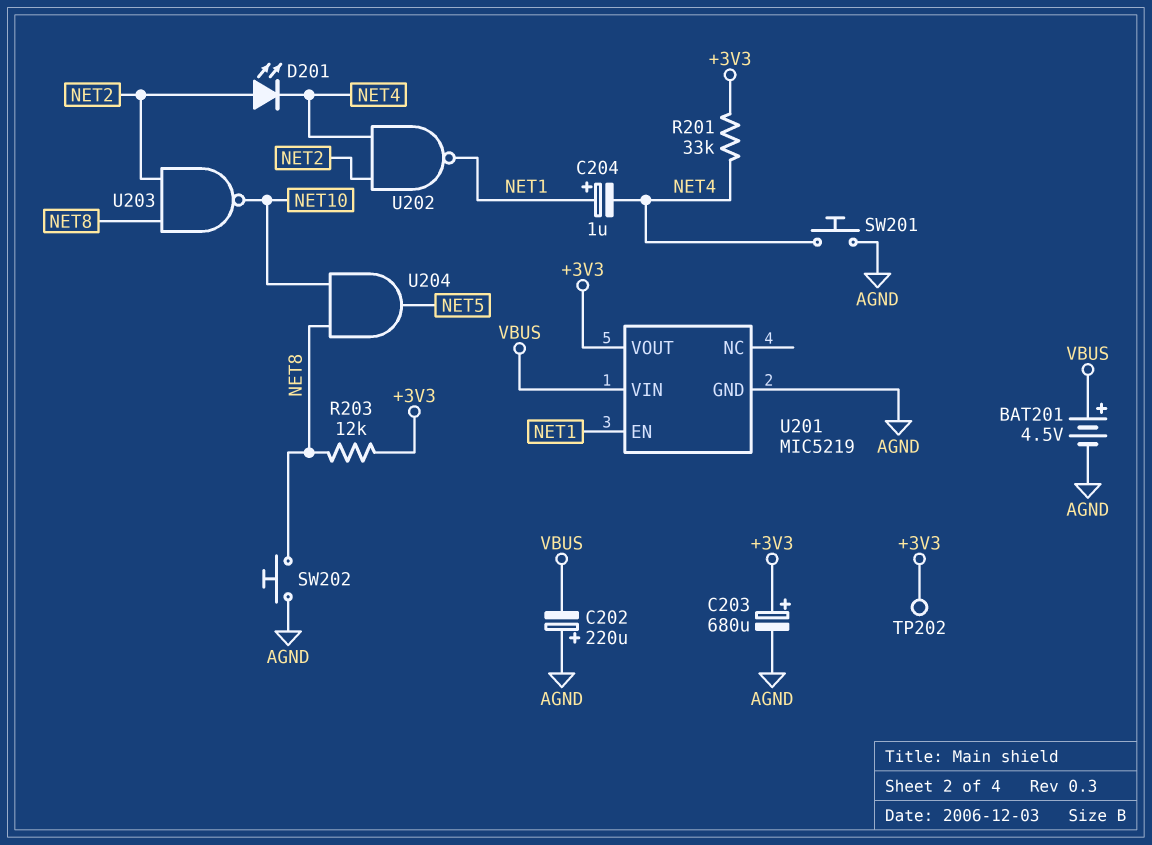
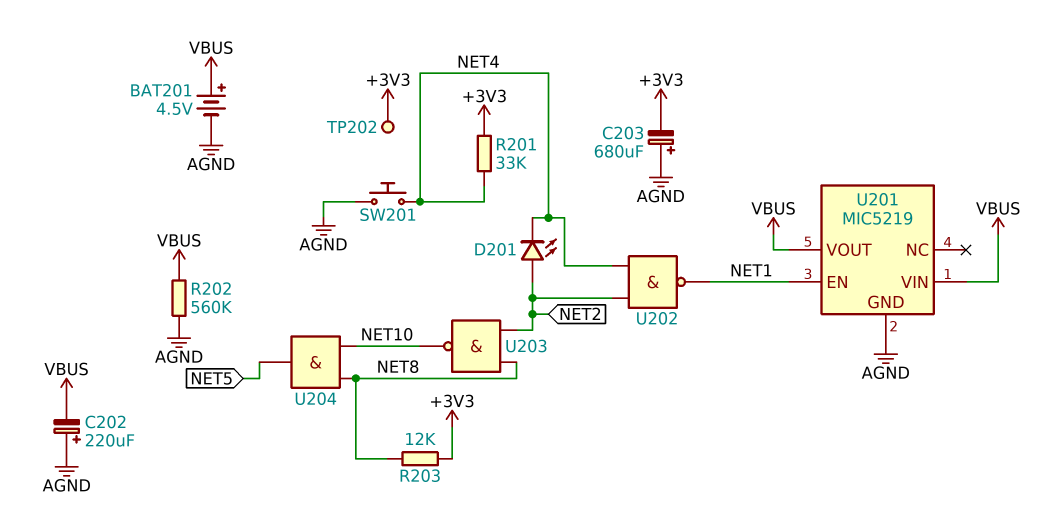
C203: 680uF (plus +3V3, minus AGND) -> 680uF (plus AGND, minus +3V3)
C204: 1uF (plus NET1, minus NET4) -> none
R202: none -> 560k (AGND, VBUS)
SW202: button (AGND, NET8) -> none
U201 pin VOUT: +3V3 -> VBUS

